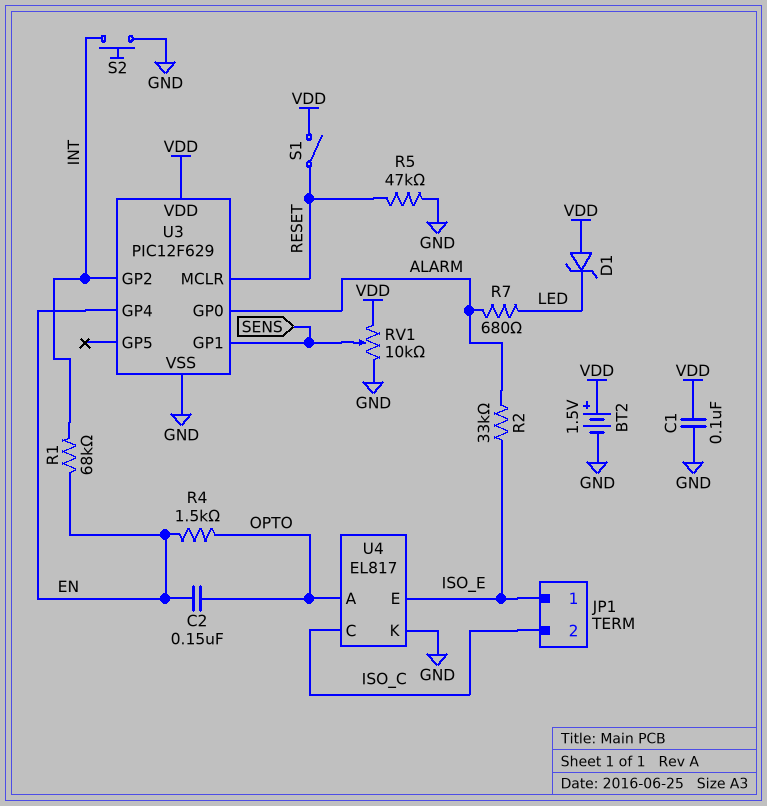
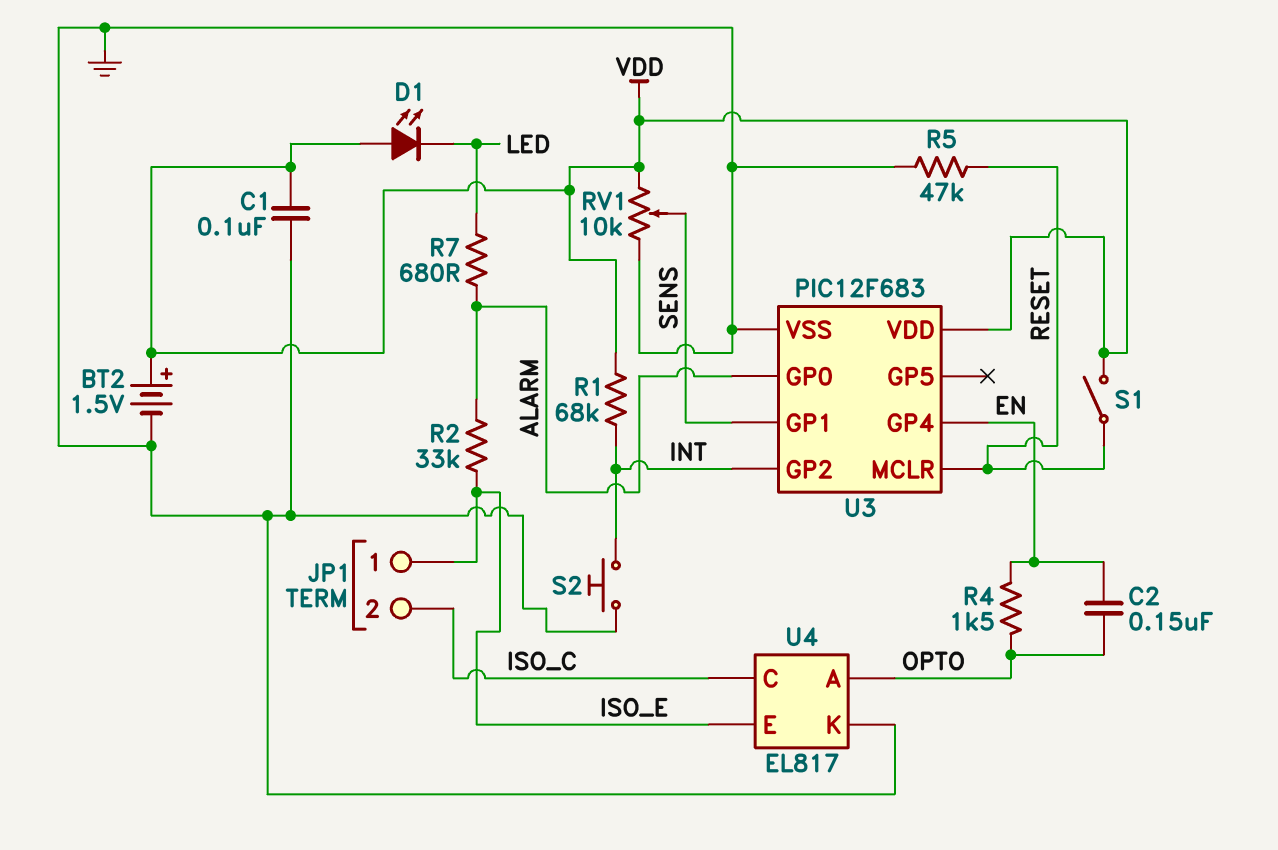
D1: zener (A VDD, K LED) -> LED (A VDD, K LED)
R1: 68k (EN, INT) -> 68k (INT, VDD)
U3: PIC12F629 -> PIC12F683

